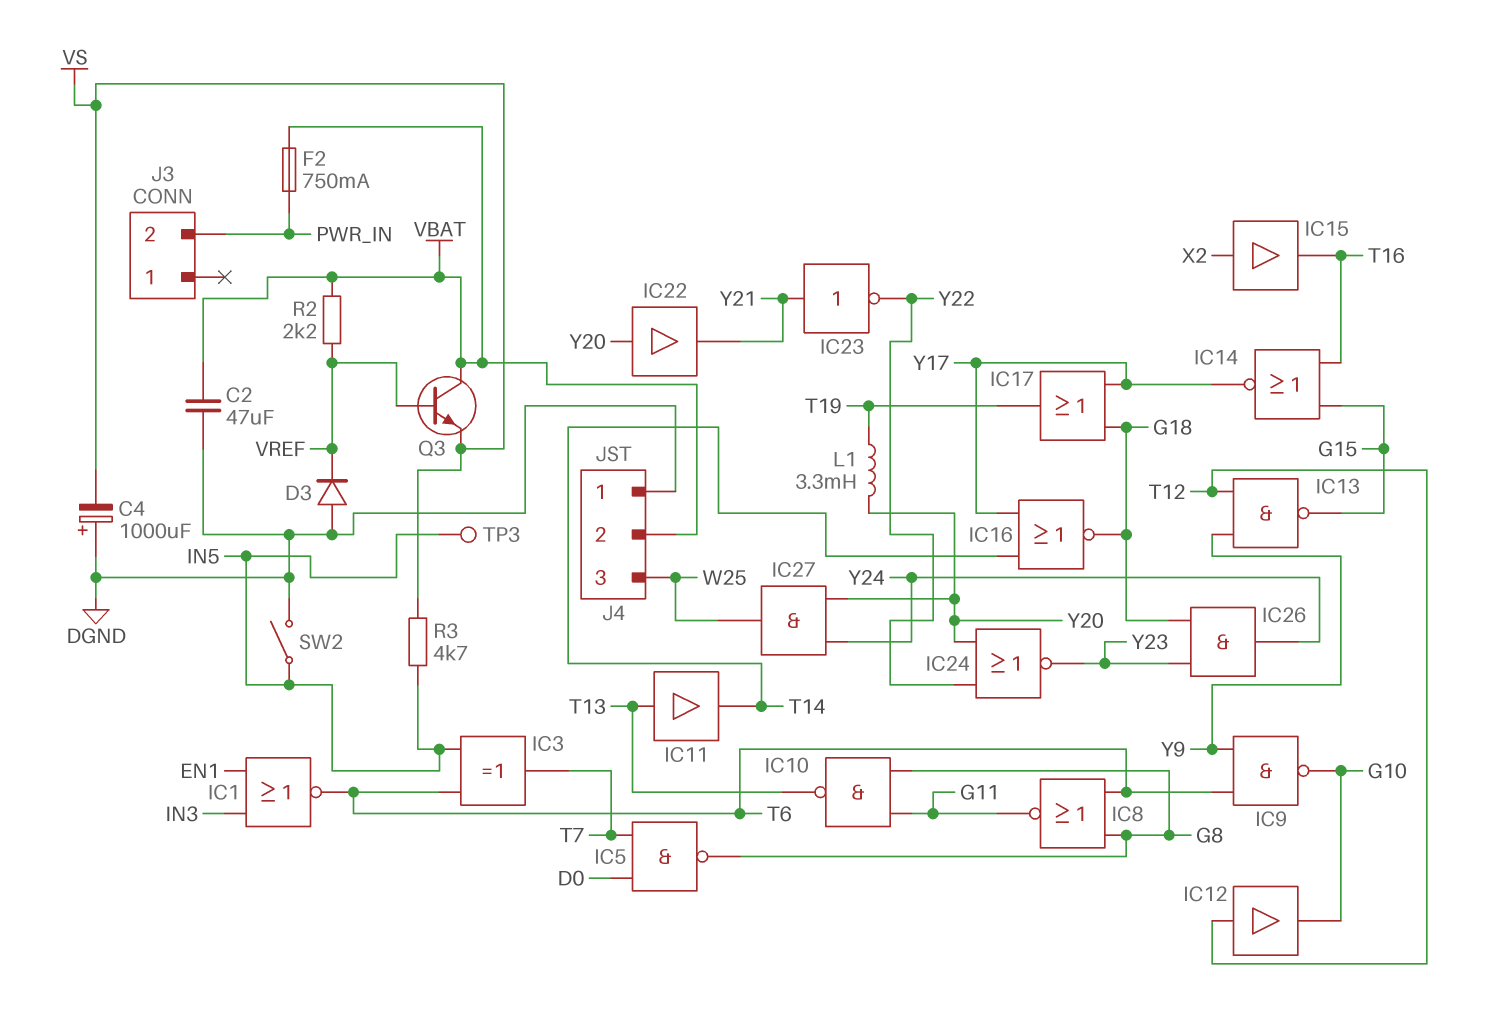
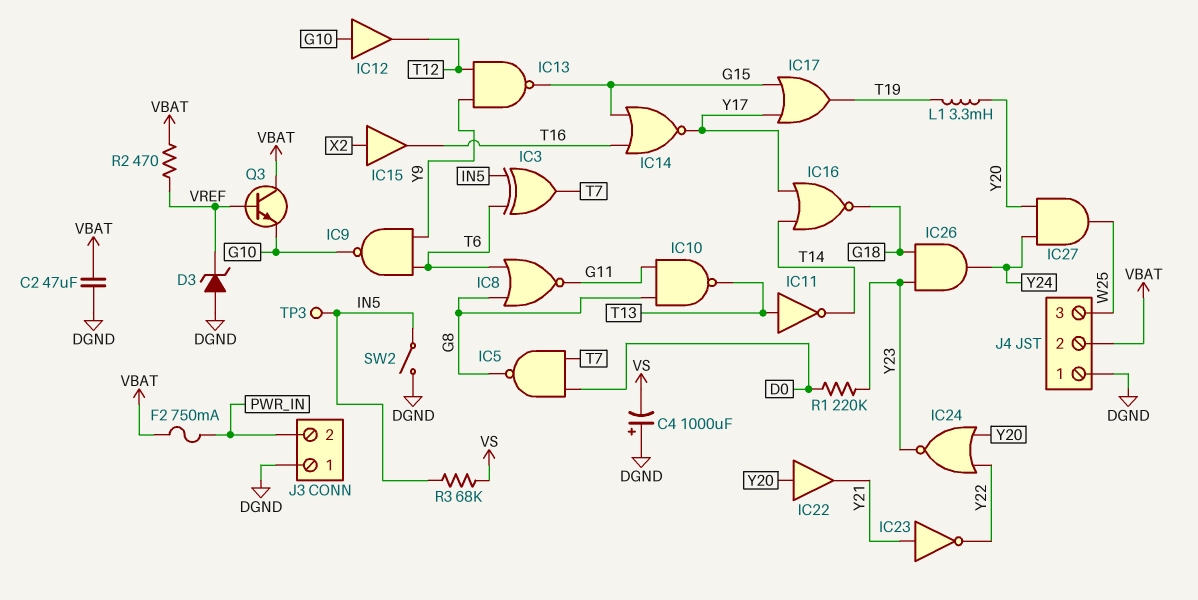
D3: diode (A DGND, K VREF) -> zener (A DGND, K VREF)
IC1: NOR (in EN1, in IN3, out T6) -> none
IC11: buffer (in T13, out T14) -> NOT (in T13, out T14)
IC12: buffer (in T12, out G10) -> buffer (in G10, out T12)
IC17: OR (in G18, in Y17, out T19) -> OR (in G15, in Y17, out T19)
J3 pin 1: none -> DGND
Q3: NPN (B VREF, C VBAT, E VS) -> NPN (B VREF, C VBAT, E G10)
R1: none -> 220k (D0, Y23)
R2: 2.2k (VBAT, VREF) -> 470 (VBAT, VREF)
R3: 4.7k (IN5, VS) -> 68k (IN5, VS)

